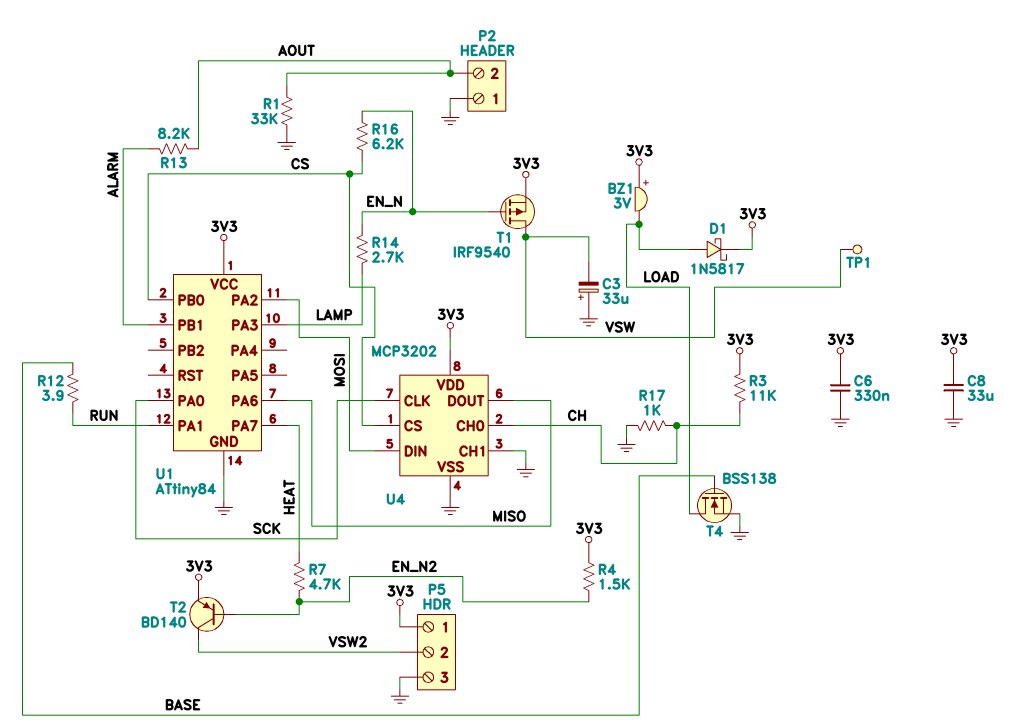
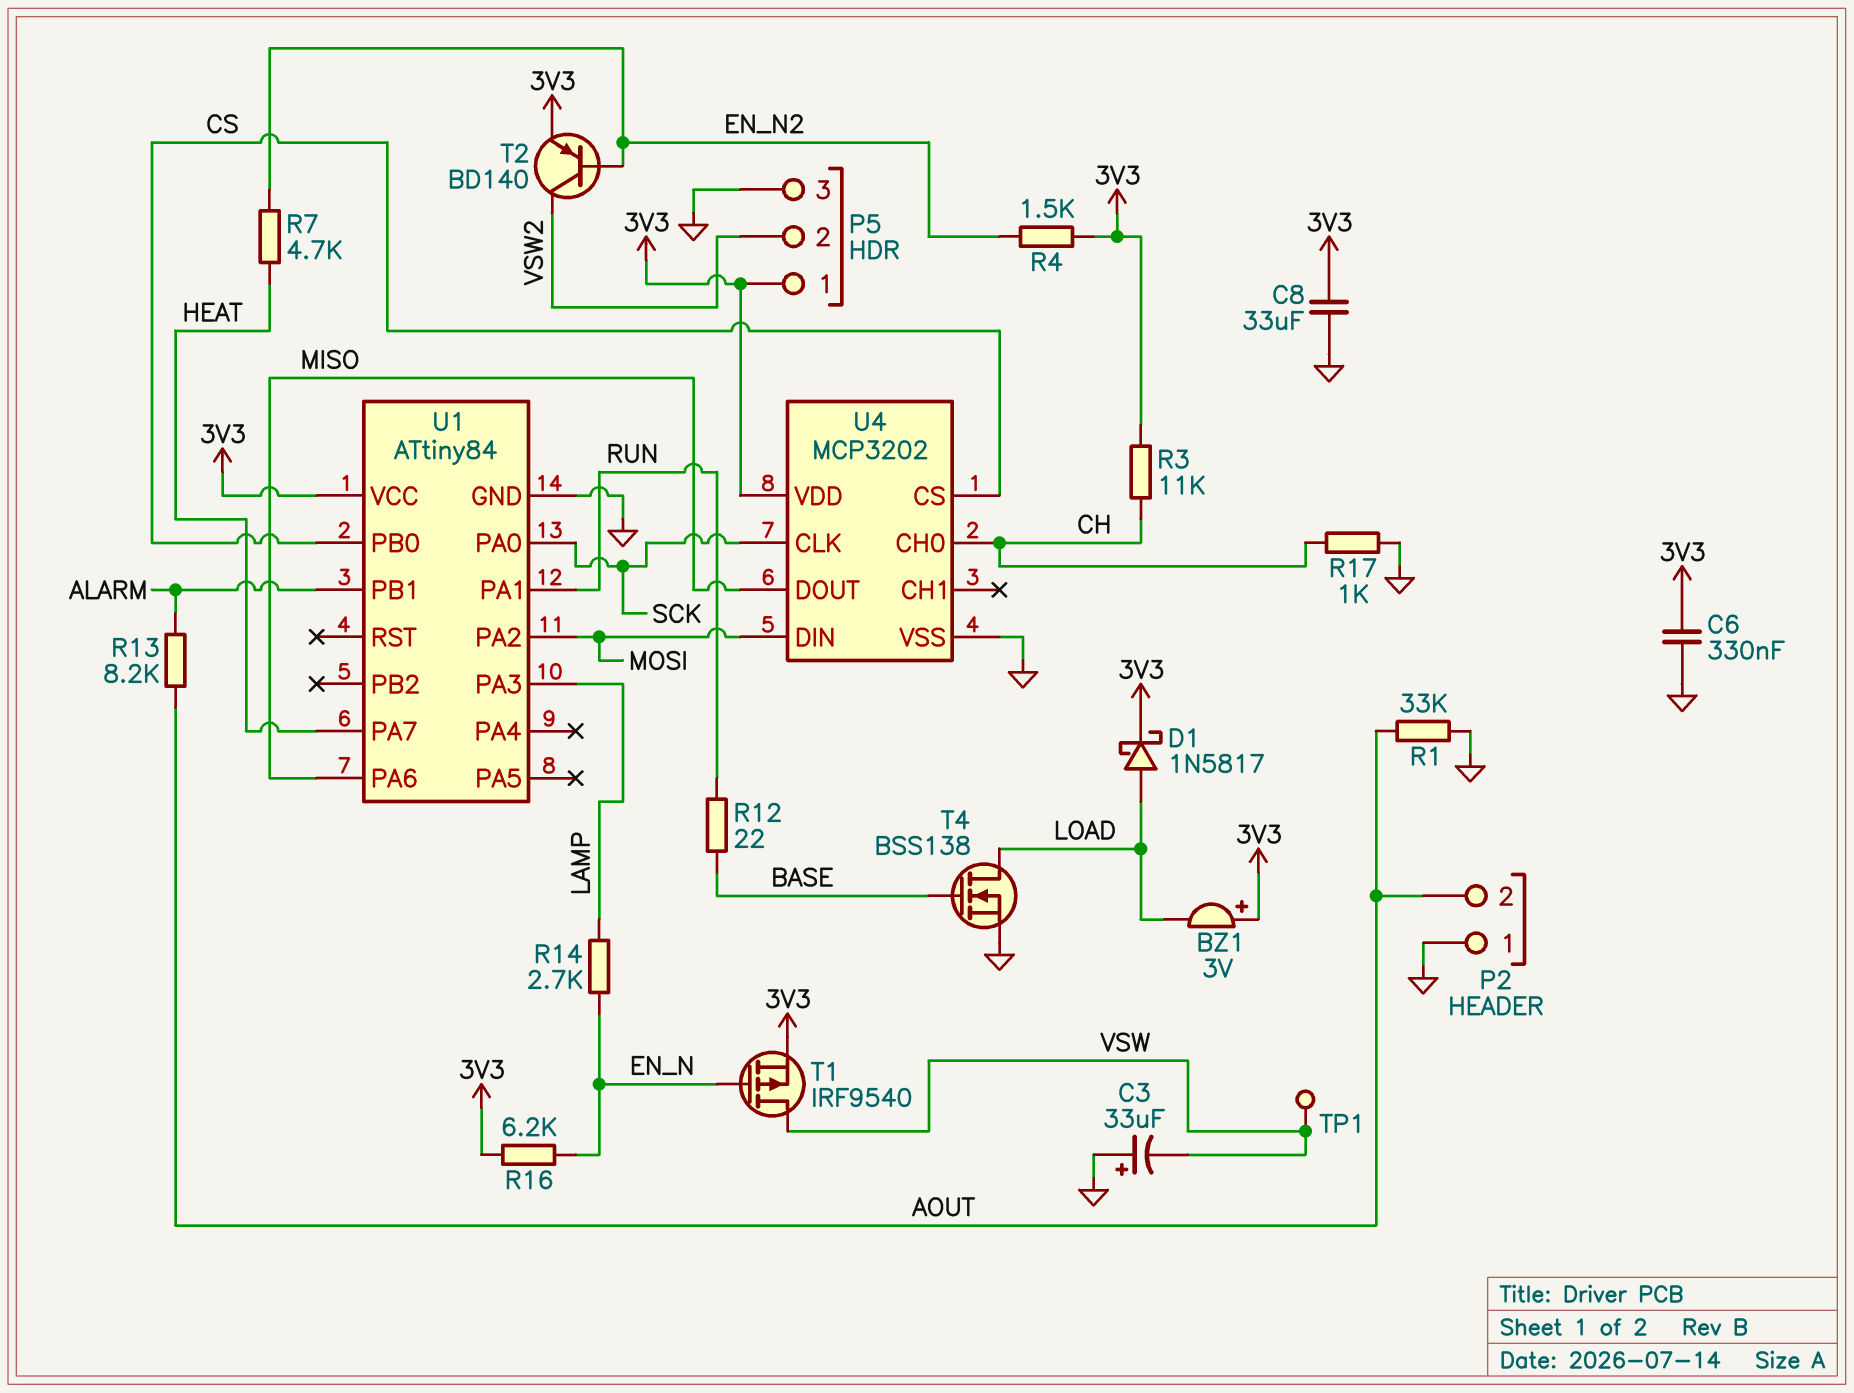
R12: 3.9 (BASE, RUN) -> 22 (BASE, RUN)
R16: 6.2k (CS, EN_N) -> 6.2k (3V3, EN_N)
U4 pin CH1: GND -> none

